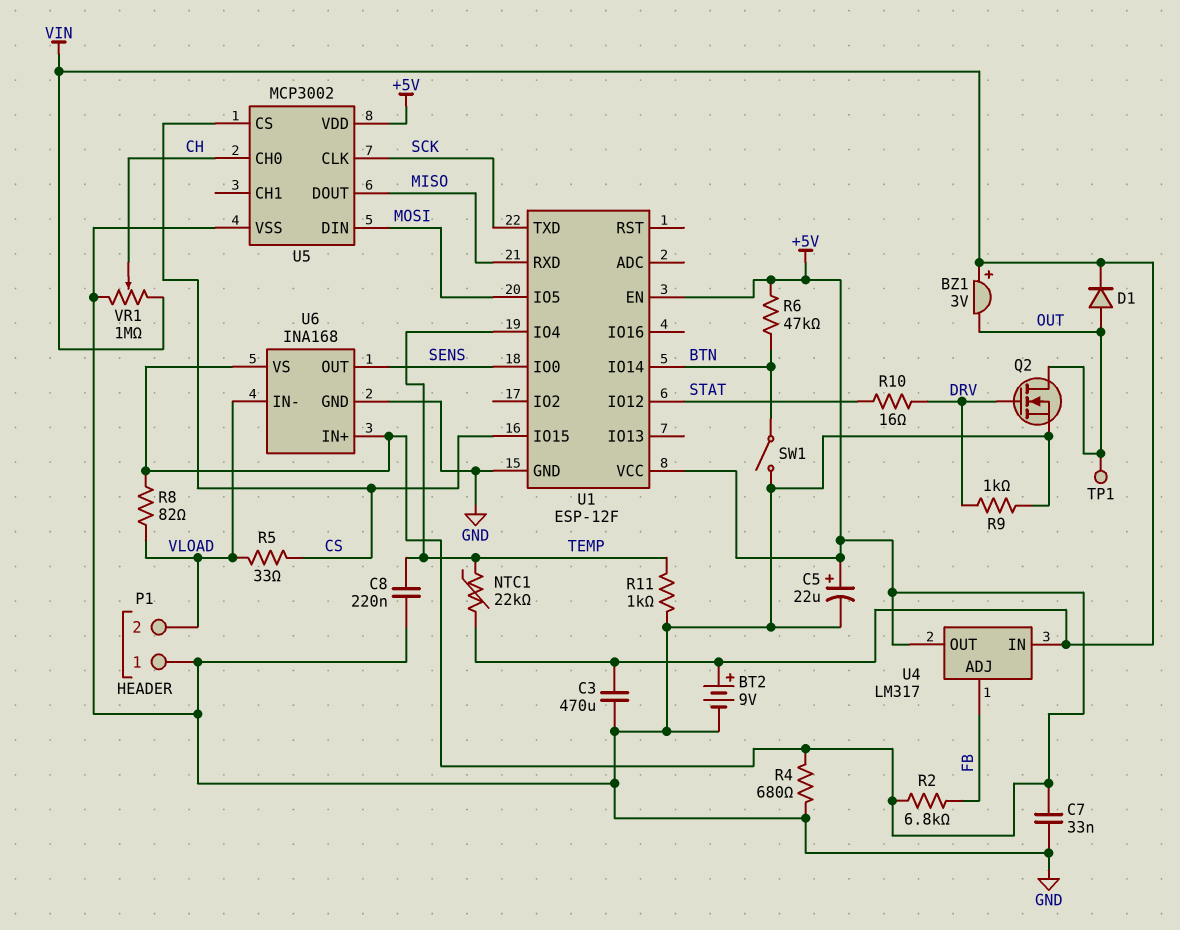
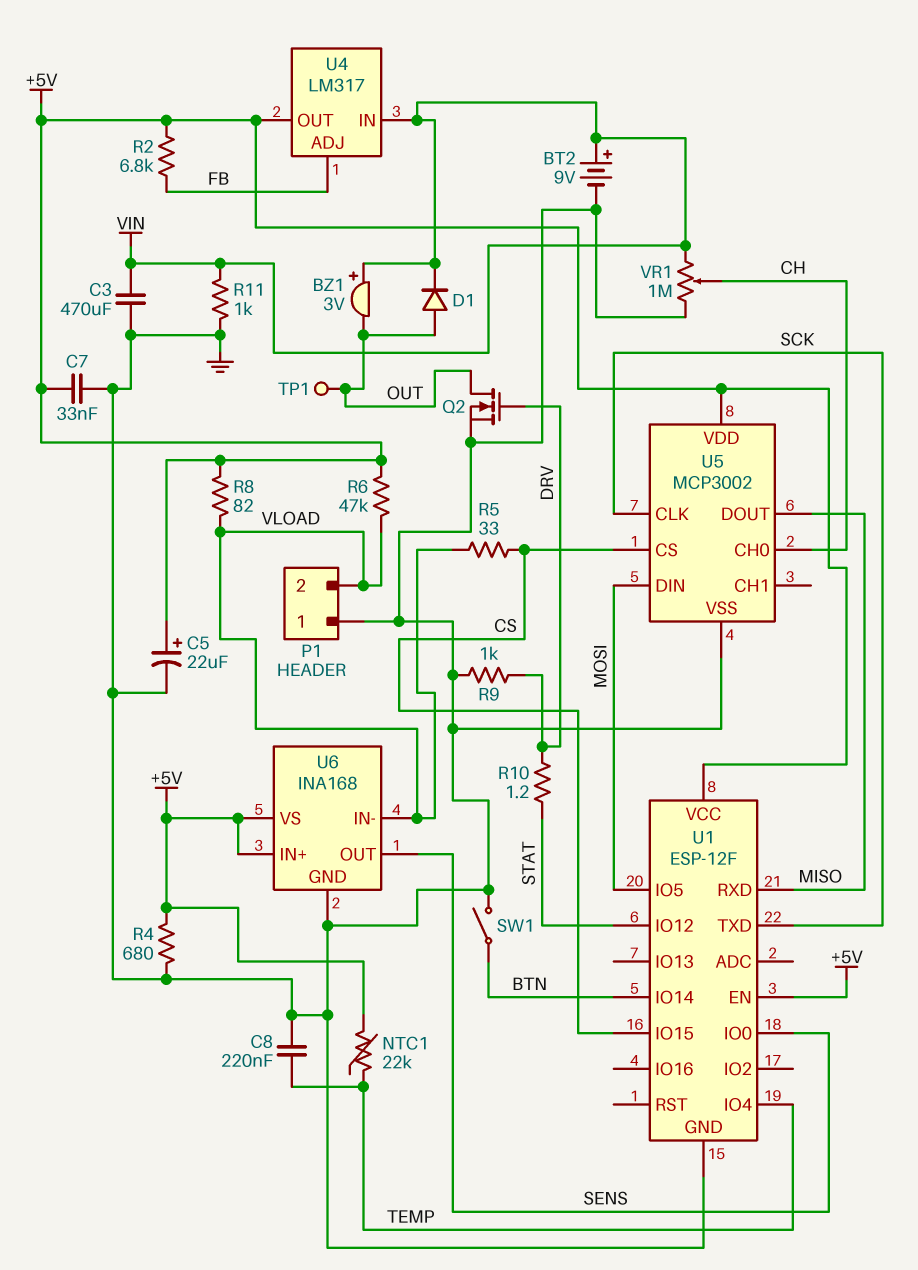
NTC1: 22k (TEMP, VIN) -> 22k (+5V, TEMP)
R6: 47k (+5V, BTN) -> 47k (+5V, VLOAD)
R10: 16 (DRV, STAT) -> 1.2 (DRV, STAT)
R11: 1k (GND, TEMP) -> 1k (GND, VIN)

